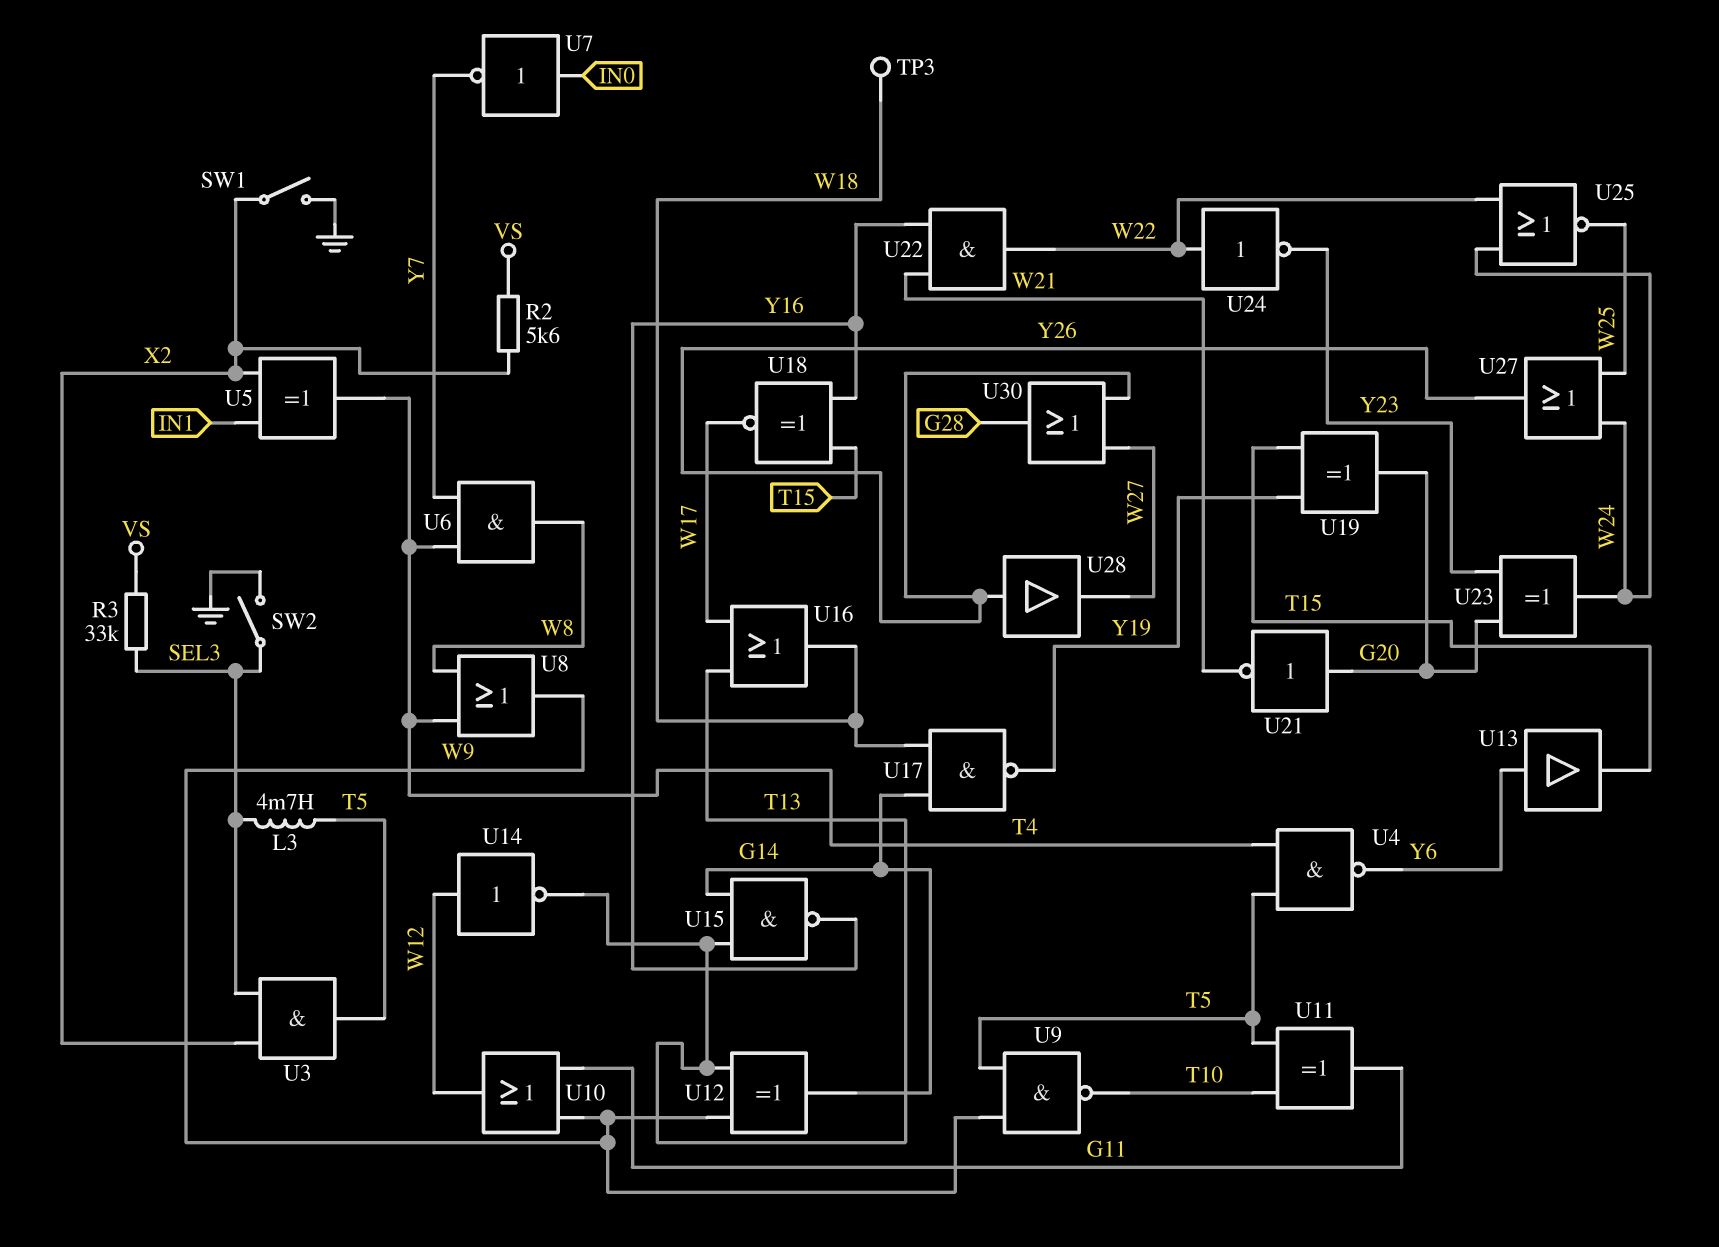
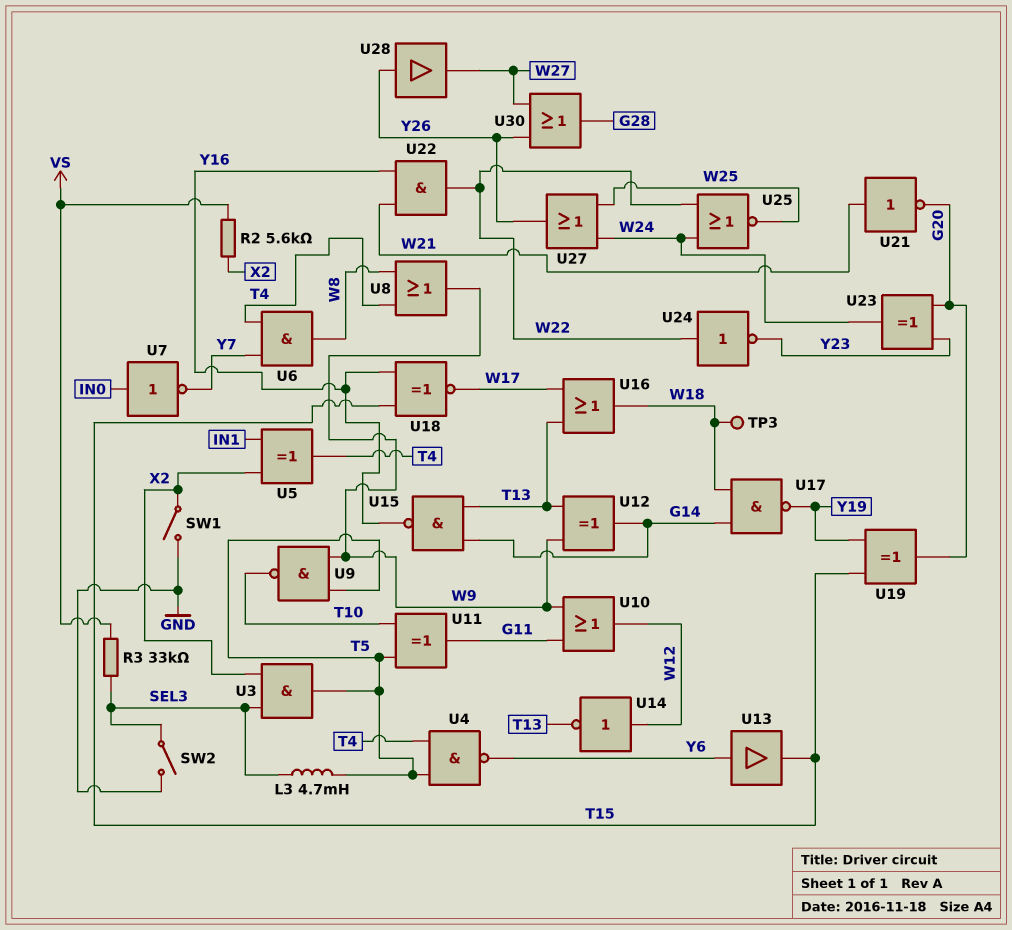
U21: NOT (in G20, out W21) -> NOT (in W21, out G20)

